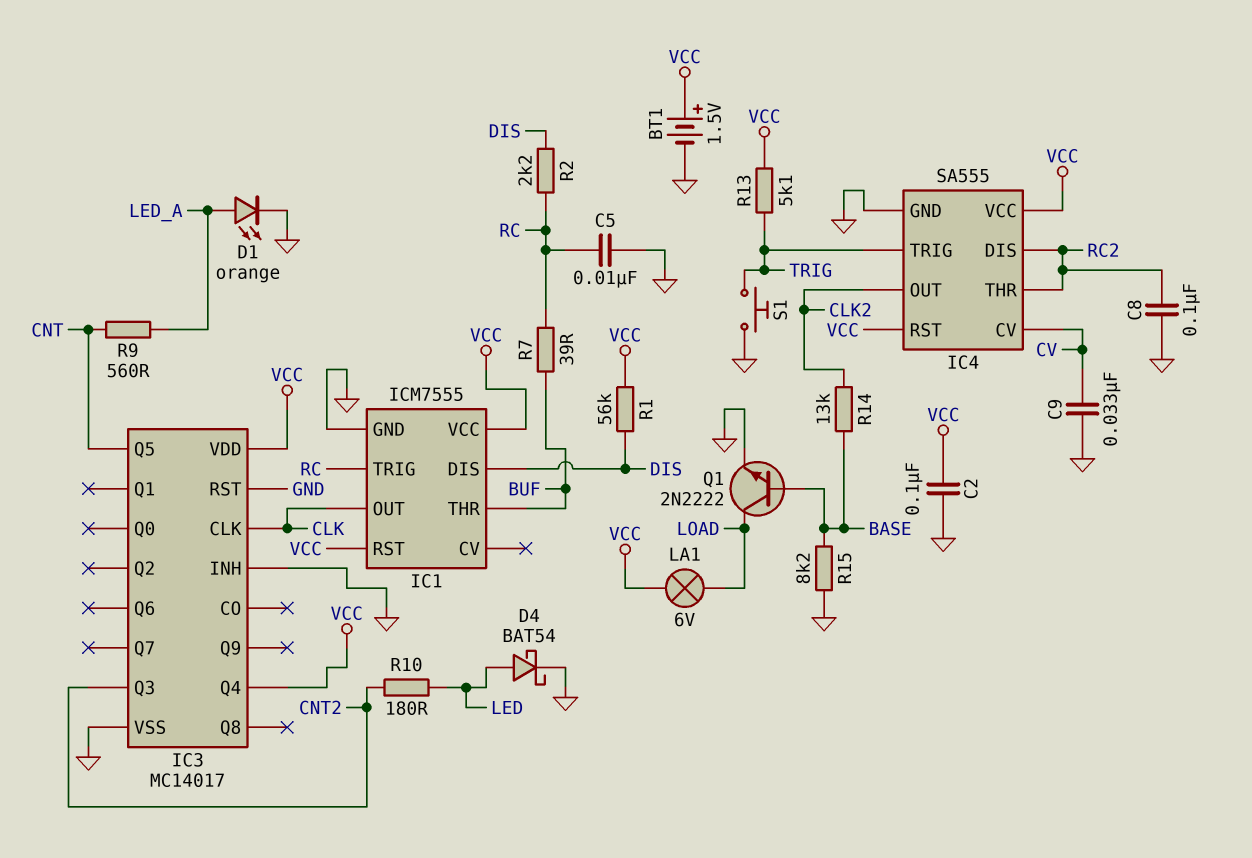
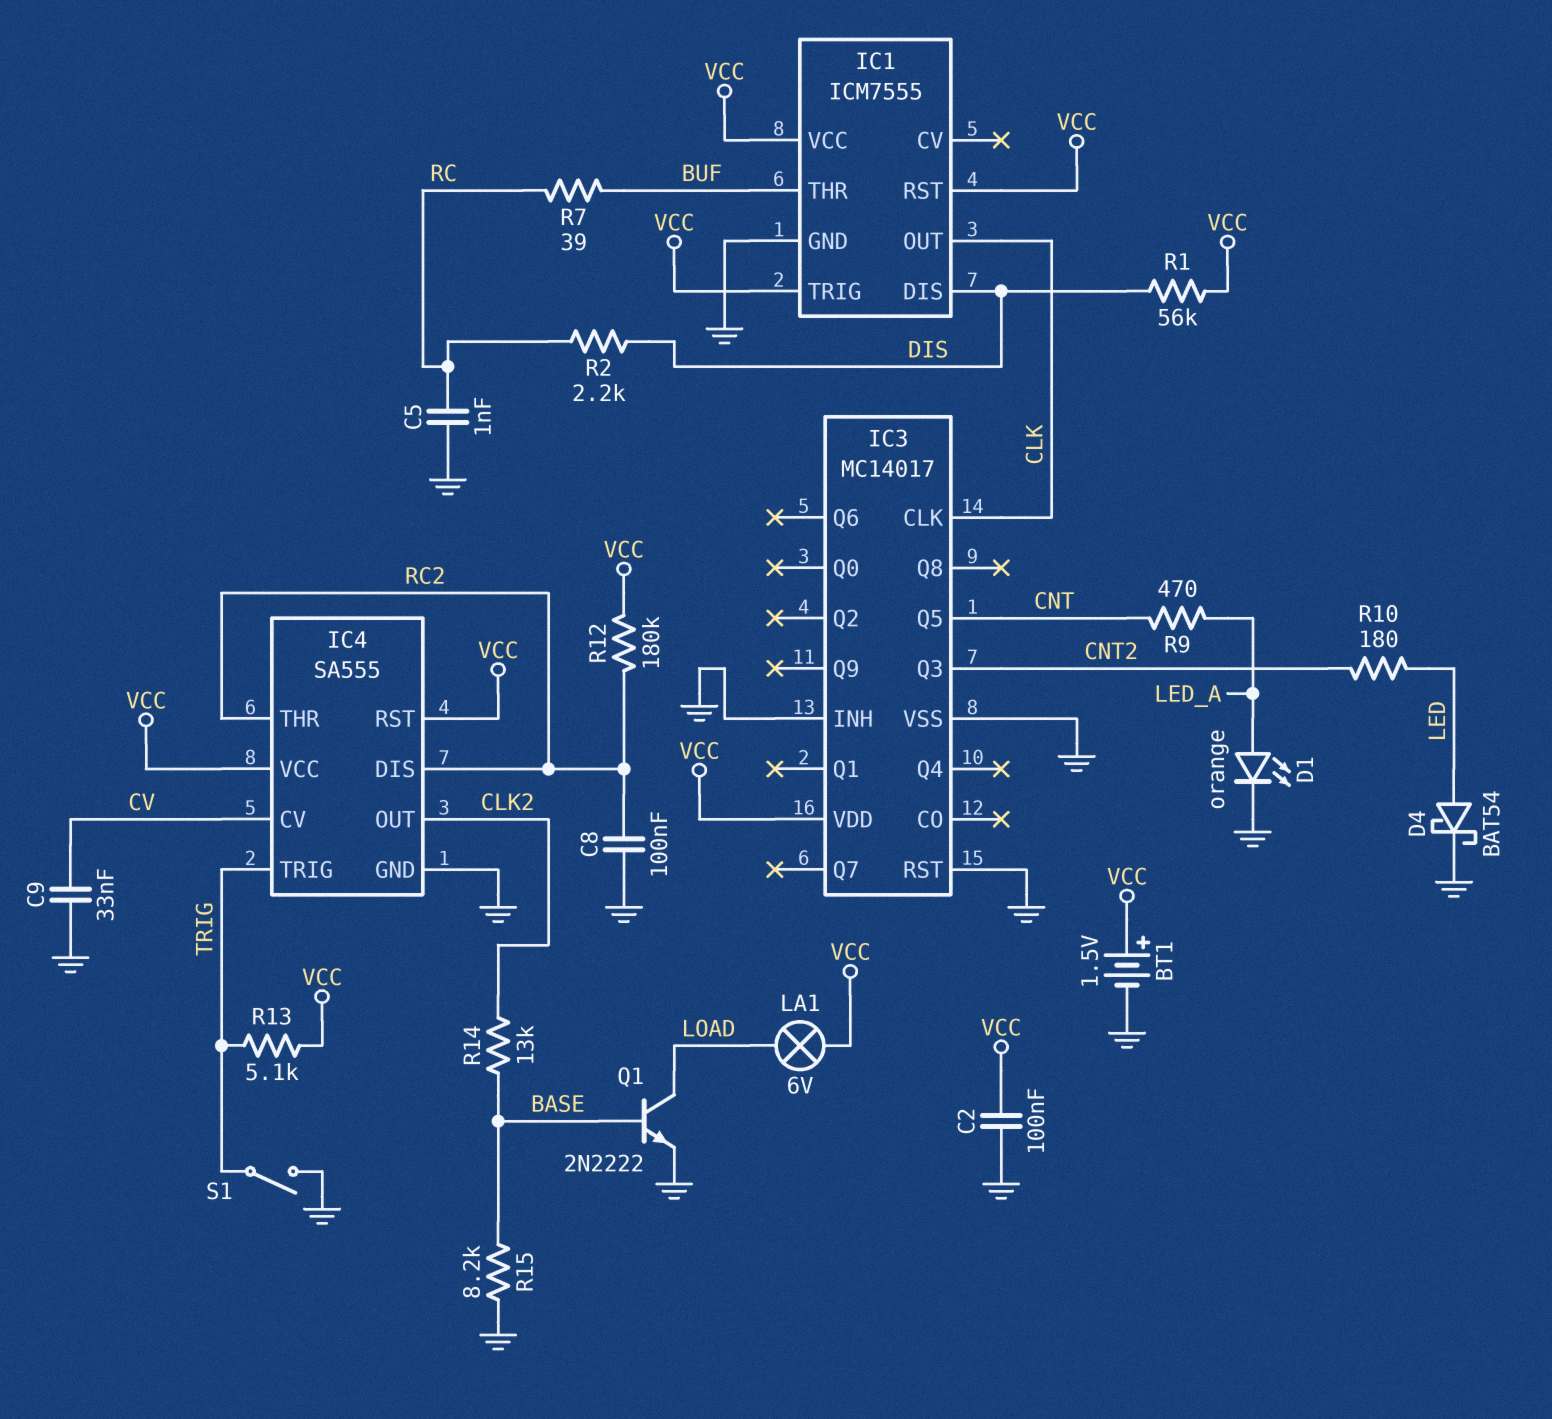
C5: 10nF (GND, RC) -> 1nF (GND, RC)
IC1 pin TRIG: RC -> VCC
IC3 pin Q4: VCC -> none
R9: 560 (CNT, LED_A) -> 470 (CNT, LED_A)
R12: none -> 180k (RC2, VCC)
S1: button (GND, TRIG) -> switch (GND, TRIG)

